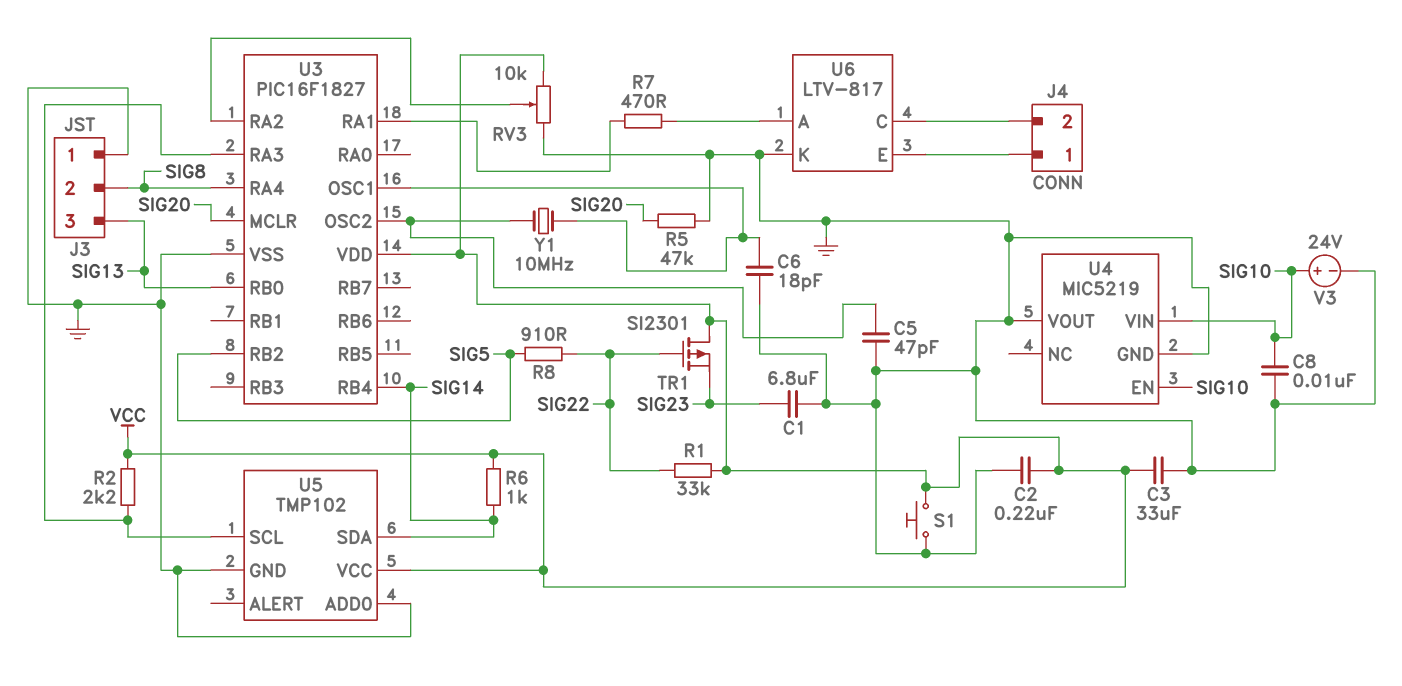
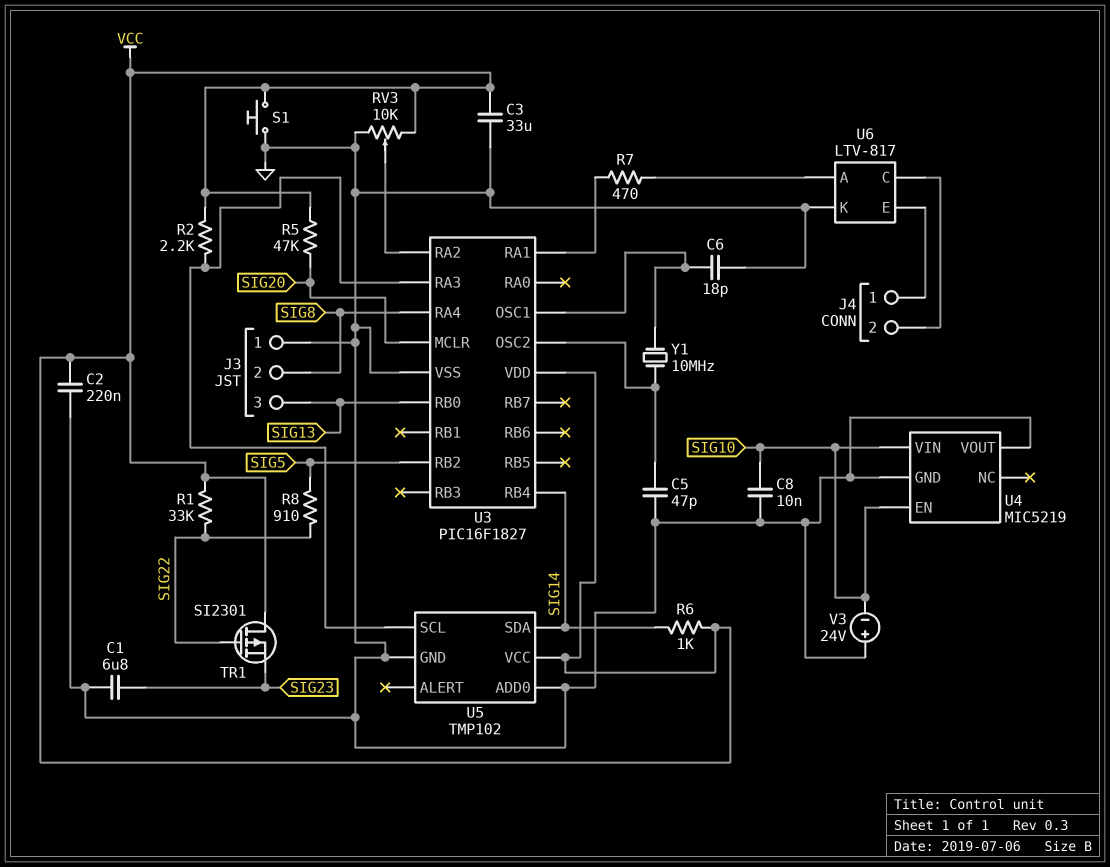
R5: 47k (GND, SIG20) -> 47k (SIG20, VCC)
V3: 24V (plus SIG10, minus GND) -> 24V (plus GND, minus SIG10)

